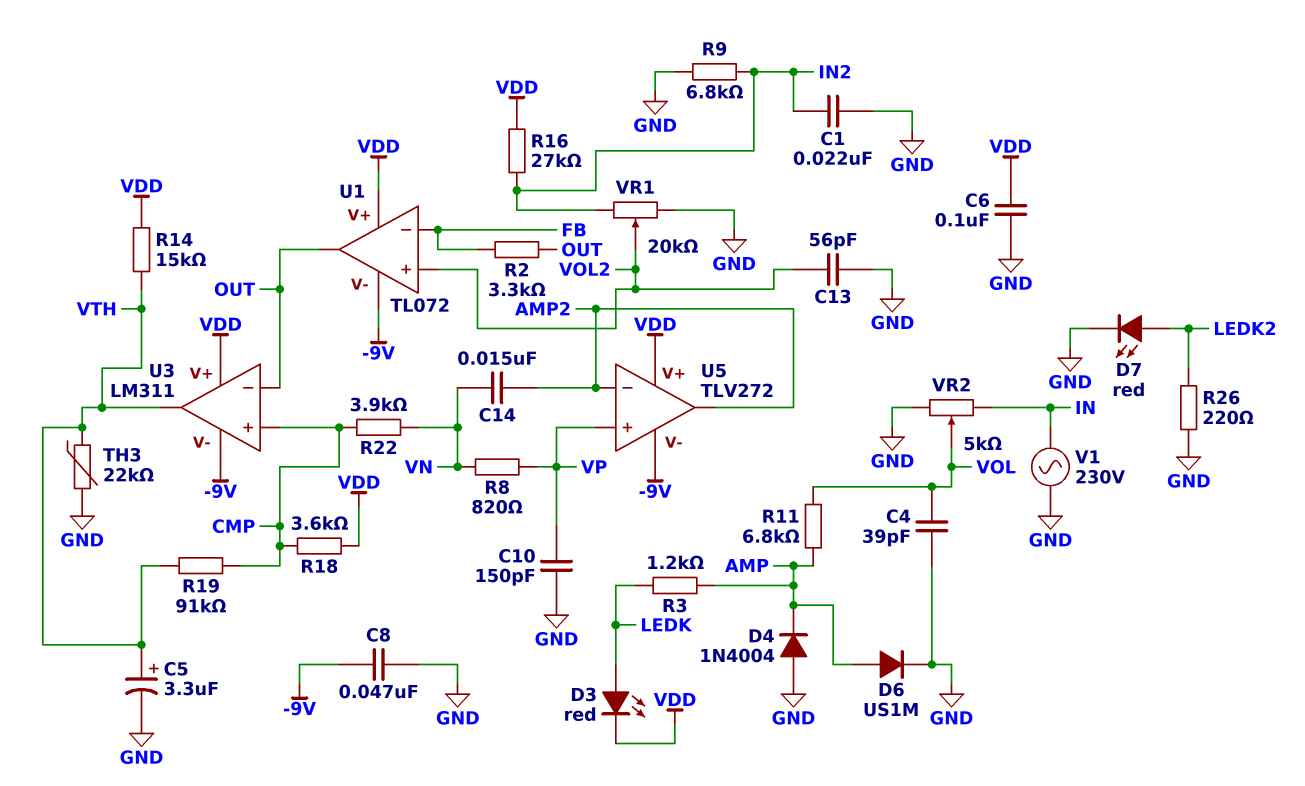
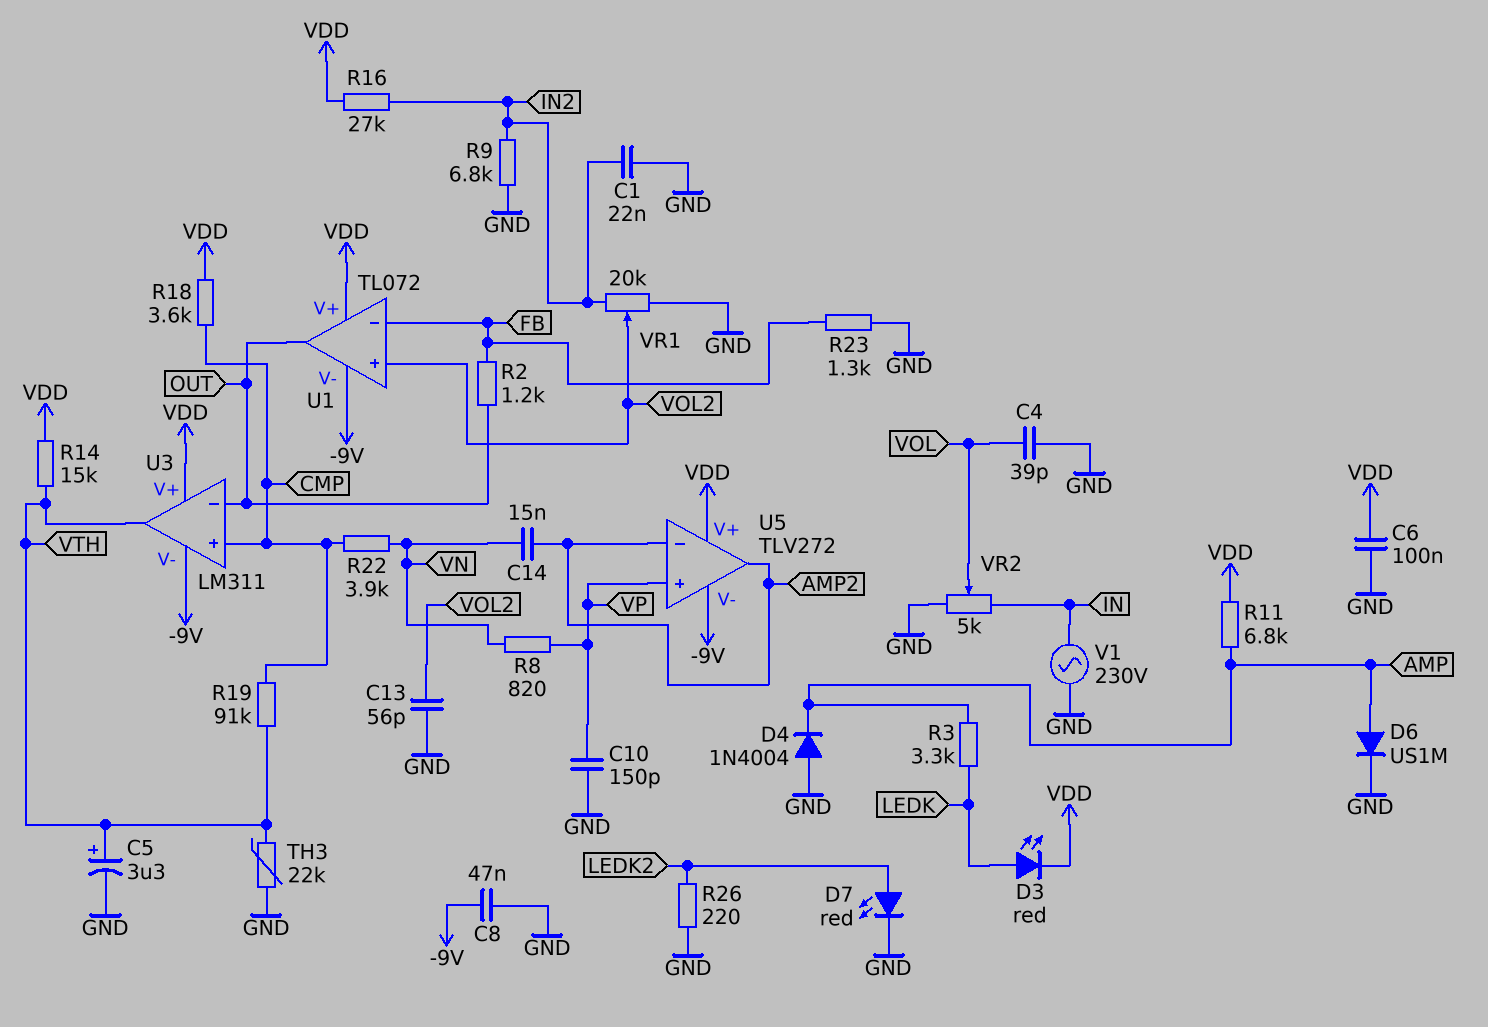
R2: 3.3k (FB, OUT) -> 1.2k (FB, OUT)
R3: 1.2k (AMP, LEDK) -> 3.3k (AMP, LEDK)
R11: 6.8k (AMP, VOL) -> 6.8k (AMP, VDD)
R23: none -> 1.3k (FB, GND)

